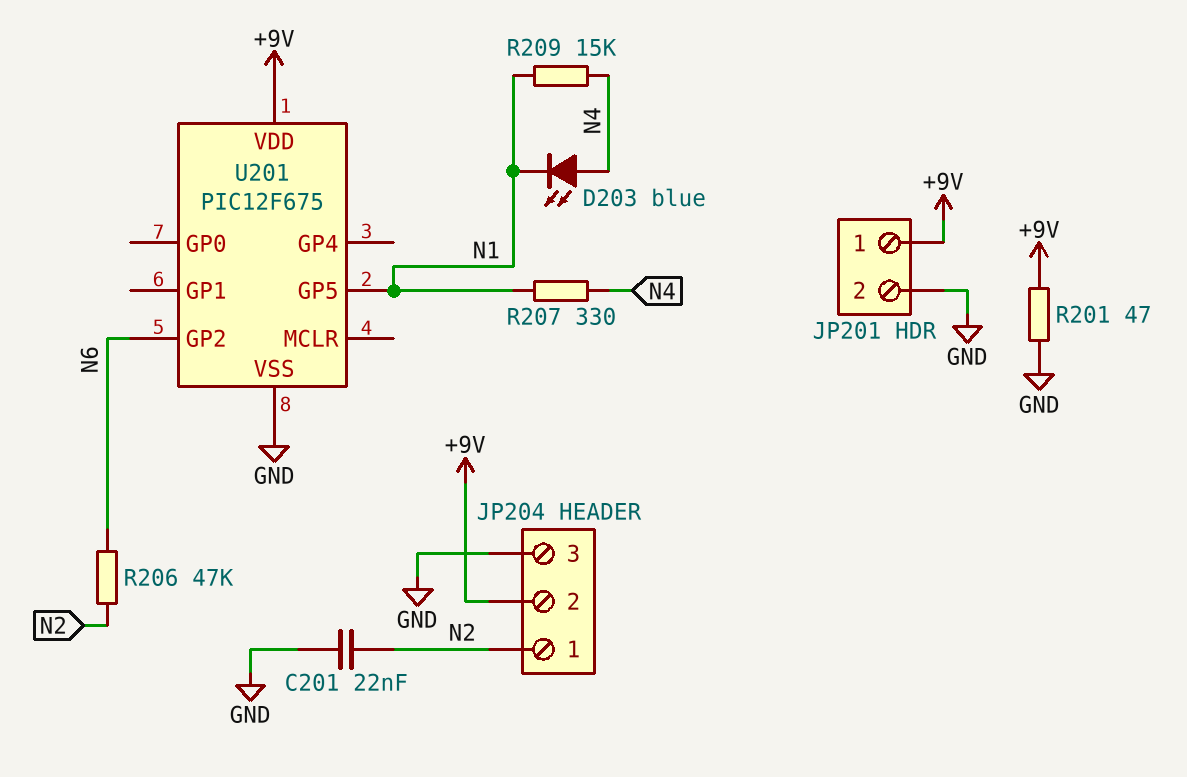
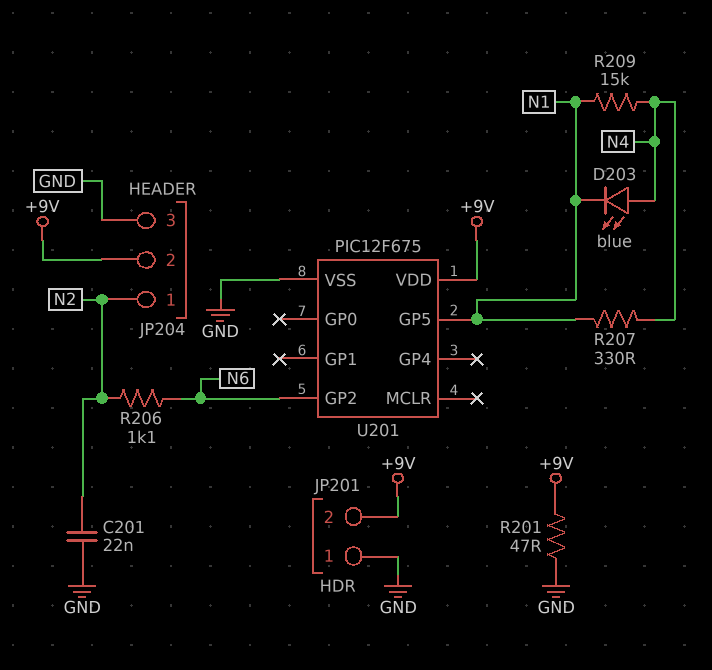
JP201 pin 1: +9V -> GND
JP201 pin 2: GND -> +9V
R206: 47k (N2, N6) -> 1.1k (N2, N6)

